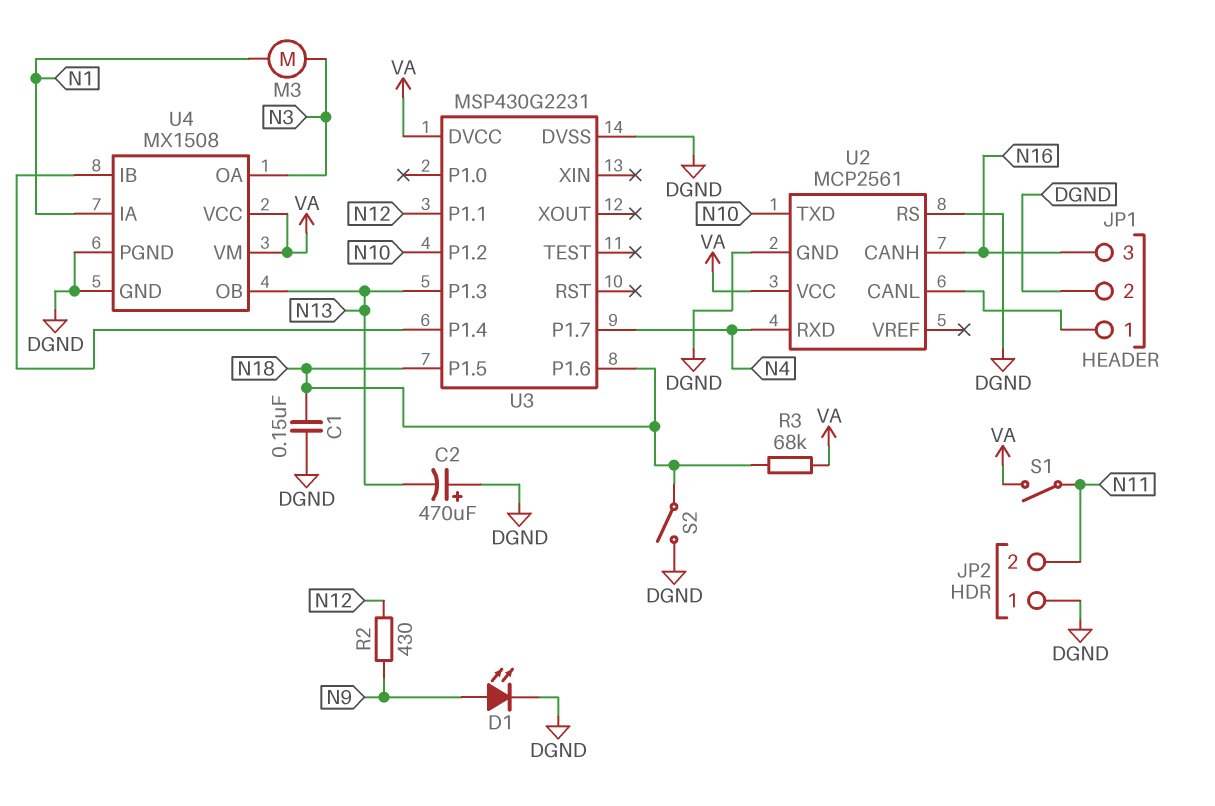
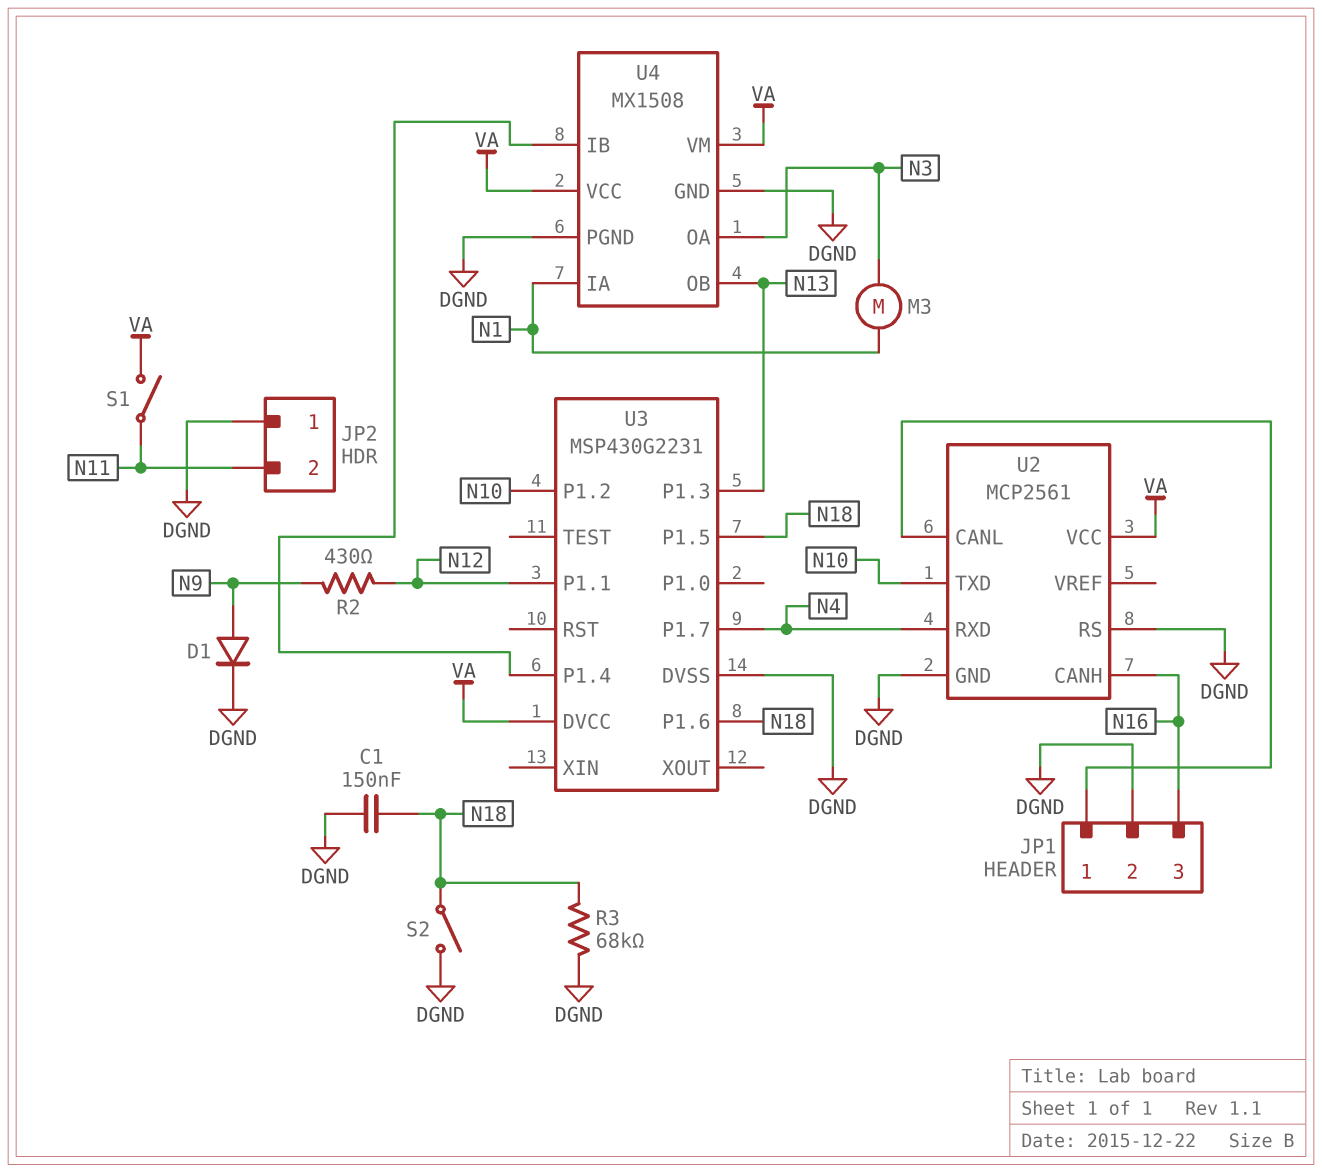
C2: 470uF (plus DGND, minus N13) -> none
D1: LED (A N9, K DGND) -> diode (A N9, K DGND)
R3: 68k (N18, VA) -> 68k (DGND, N18)

